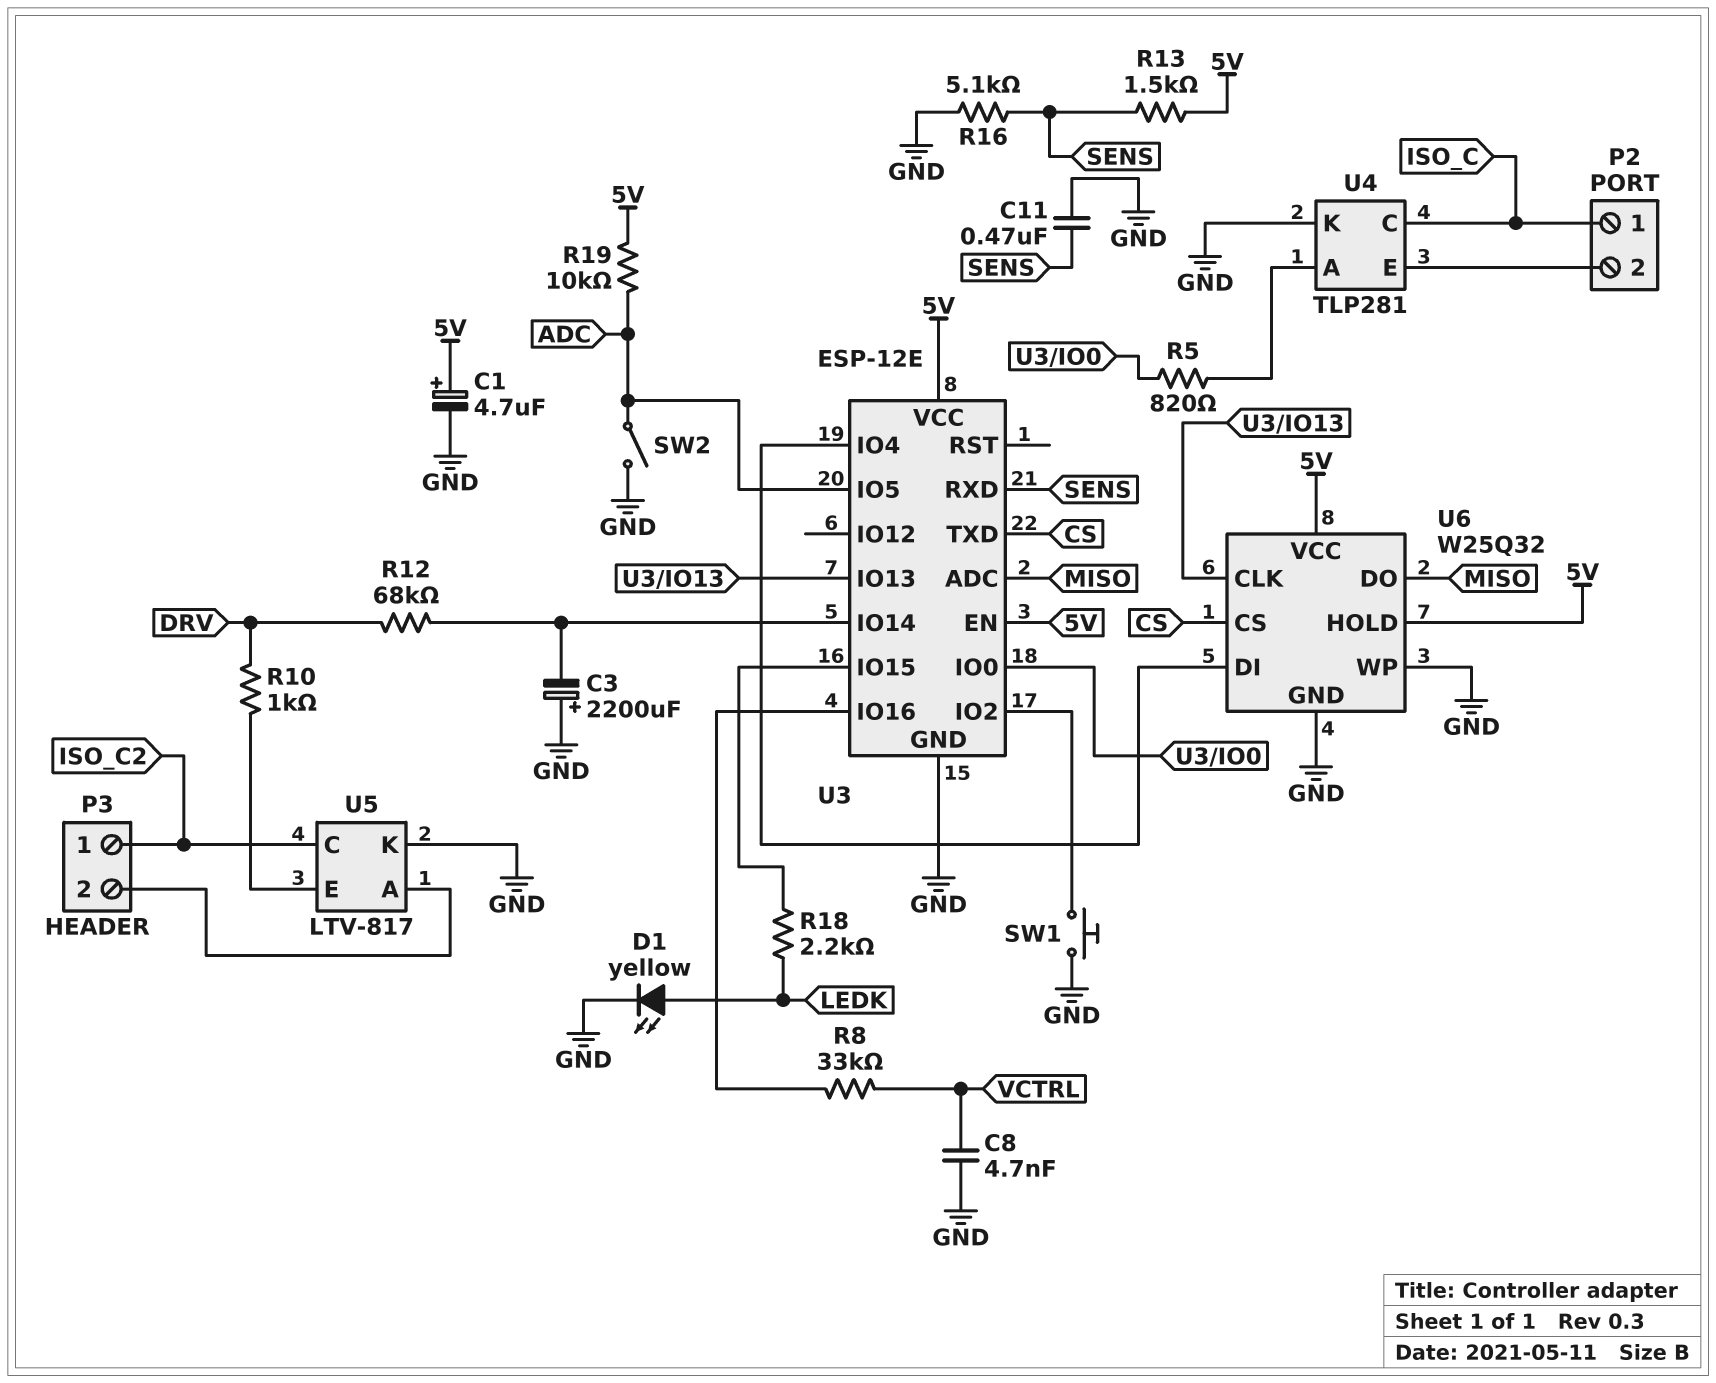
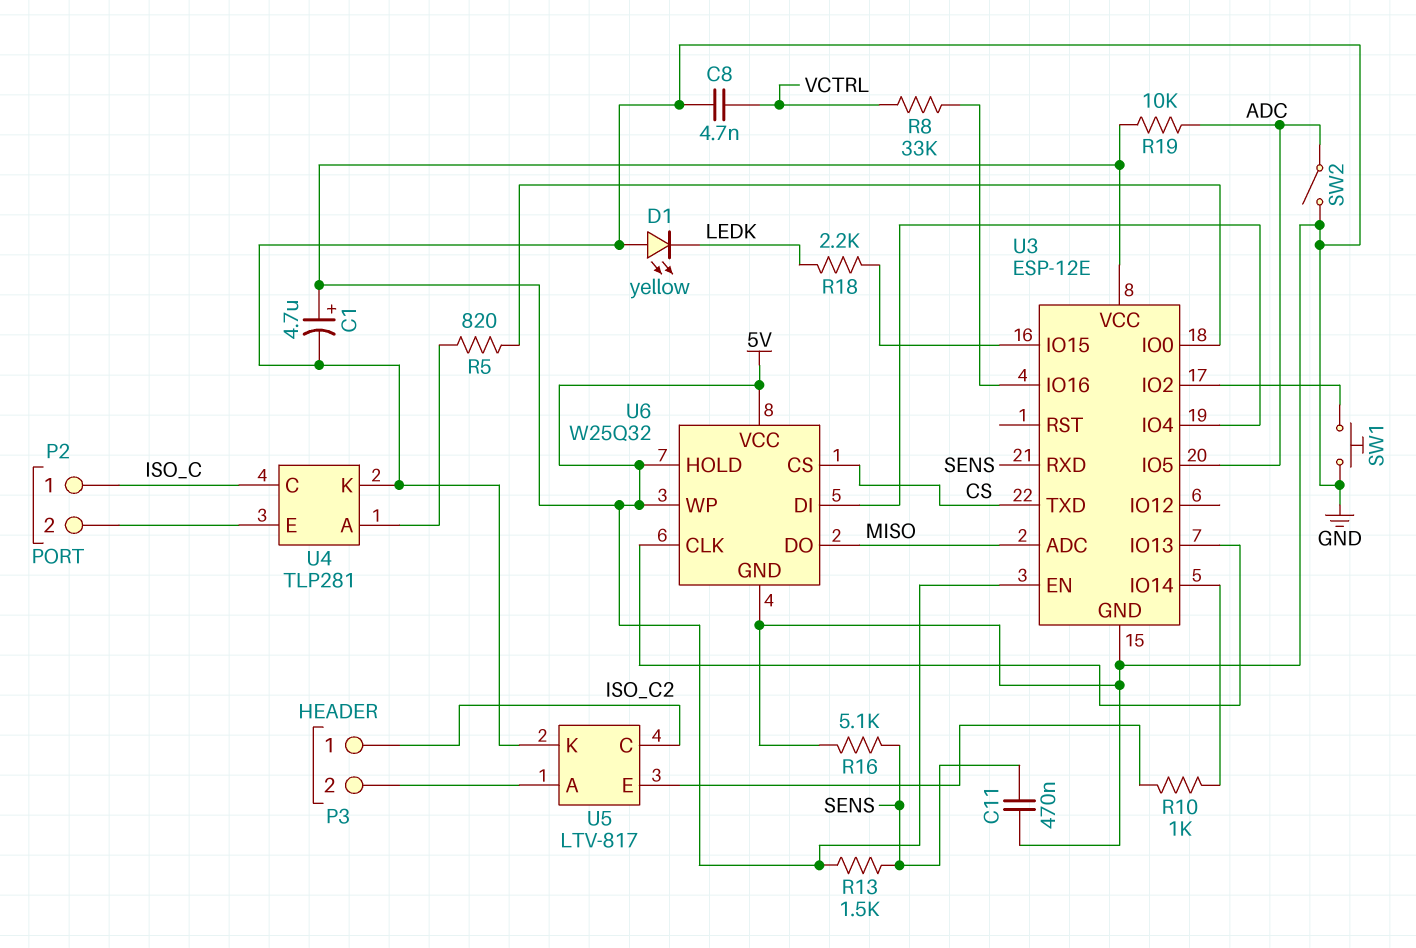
C3: 2200uF (plus GND, minus U3/IO14) -> none
D1: LED yellow (A LEDK, K GND) -> LED yellow (A GND, K LEDK)
R10: 1k (DRV, U5/E) -> 1k (U3/IO14, U5/E)
R12: 68k (DRV, U3/IO14) -> none
U6 pin WP: GND -> 5V

